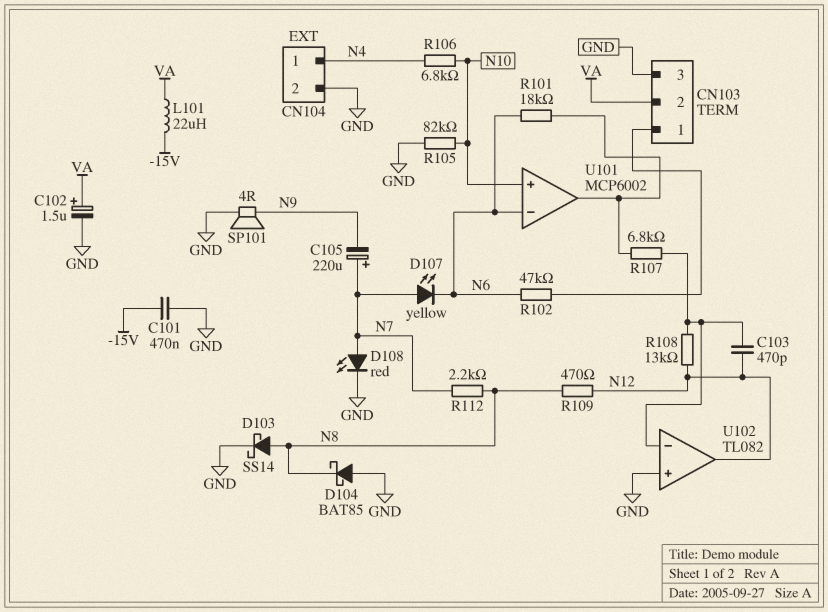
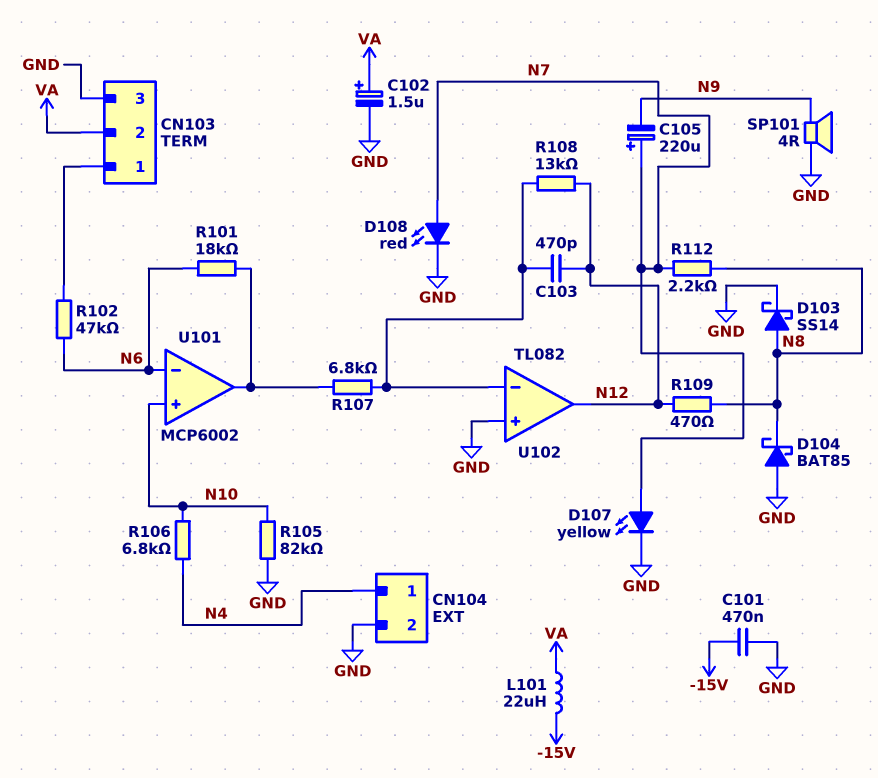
D107: LED yellow (A N7, K N6) -> LED yellow (A N7, K GND)

